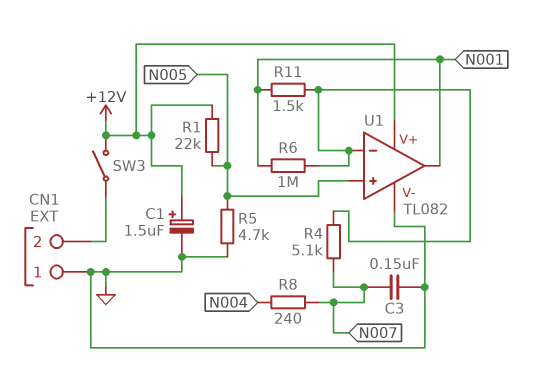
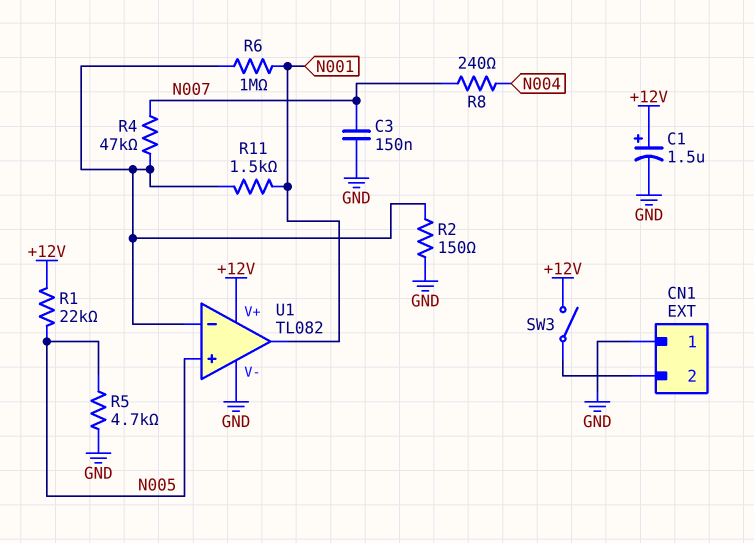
R2: none -> 150 (GND, U1/in-)
R4: 5.1k (N007, U1/in-) -> 47k (N007, U1/in-)

